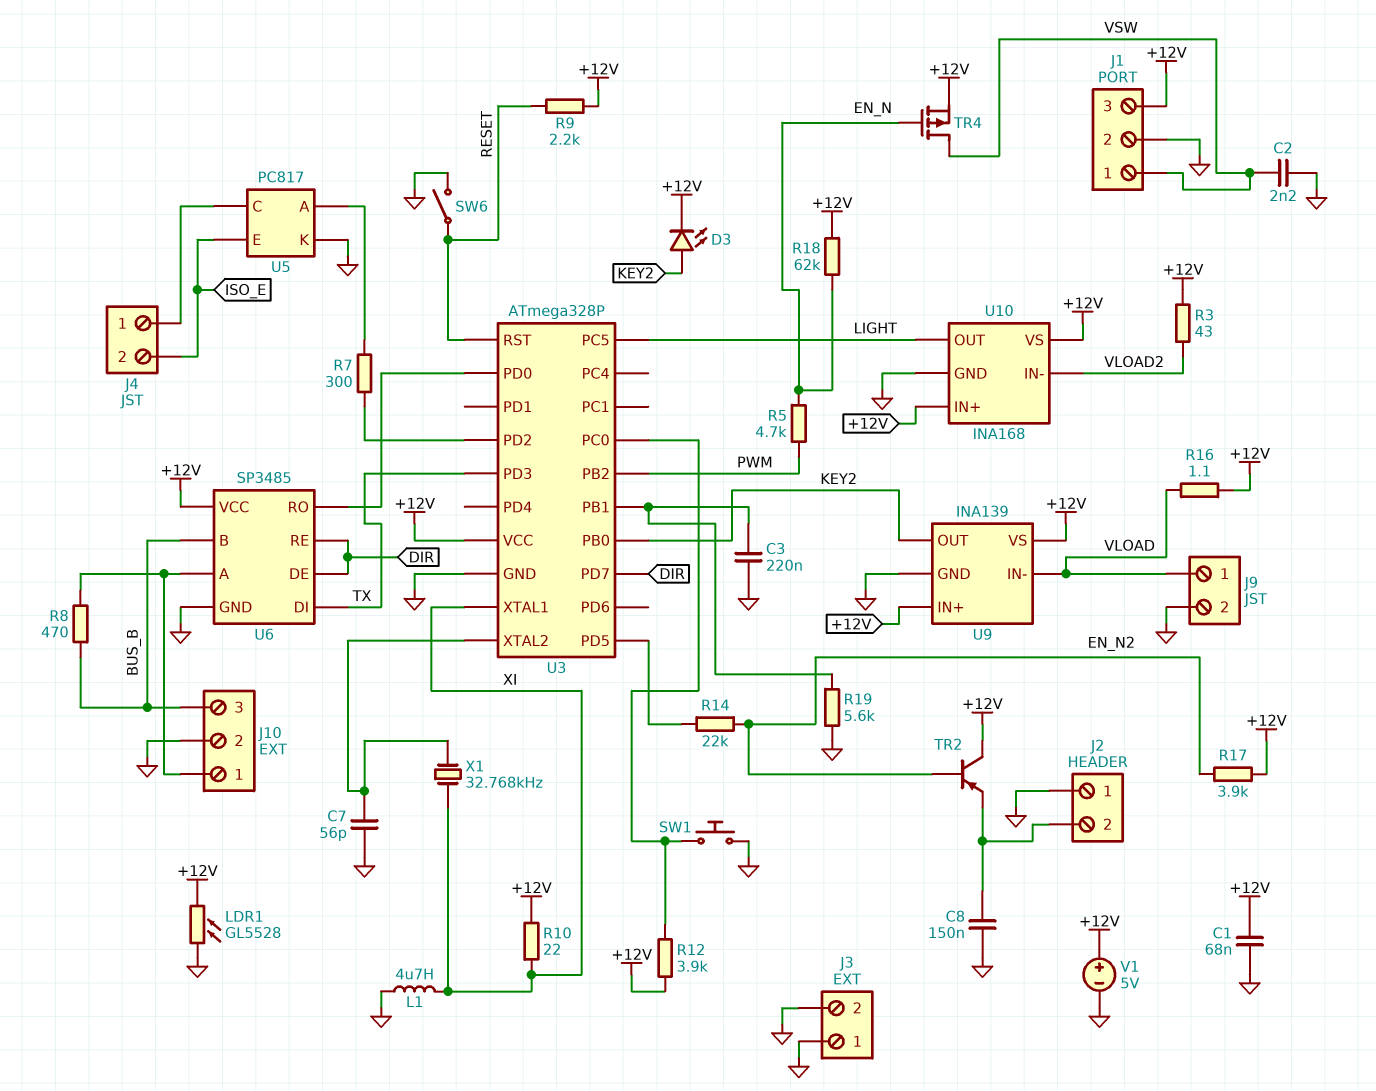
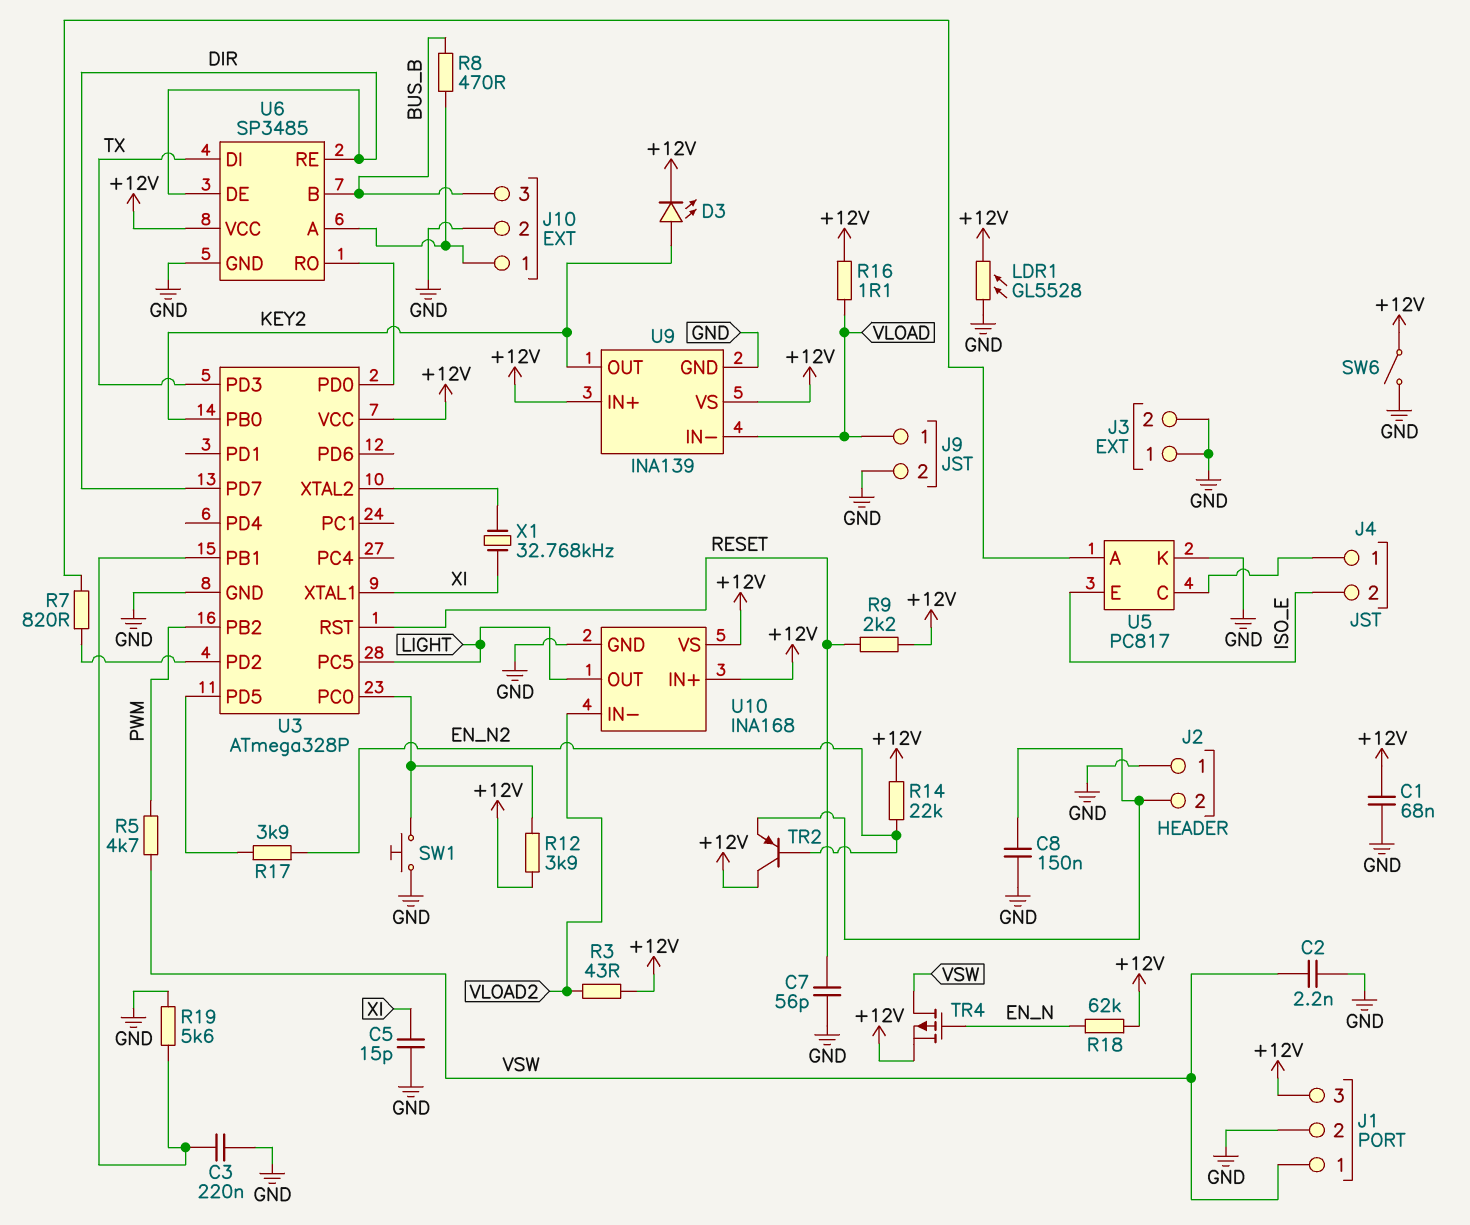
C5: none -> 15pF (GND, XI)
C7: 56pF (GND, U3/XTAL2) -> 56pF (GND, RESET)
L1: 4.7uH (GND, XI) -> none
R5: 4.7k (EN_N, PWM) -> 4.7k (PWM, VSW)
R7: 300 (U3/PD2, U5/A) -> 820 (U3/PD2, U5/A)
R10: 22 (+12V, XI) -> none
R14: 22k (EN_N2, U3/PD5) -> 22k (+12V, EN_N2)
R17: 3.9k (+12V, EN_N2) -> 3.9k (EN_N2, U3/PD5)
SW6: switch (GND, RESET) -> switch (+12V, GND)
V1: 5V (plus +12V, minus GND) -> none

